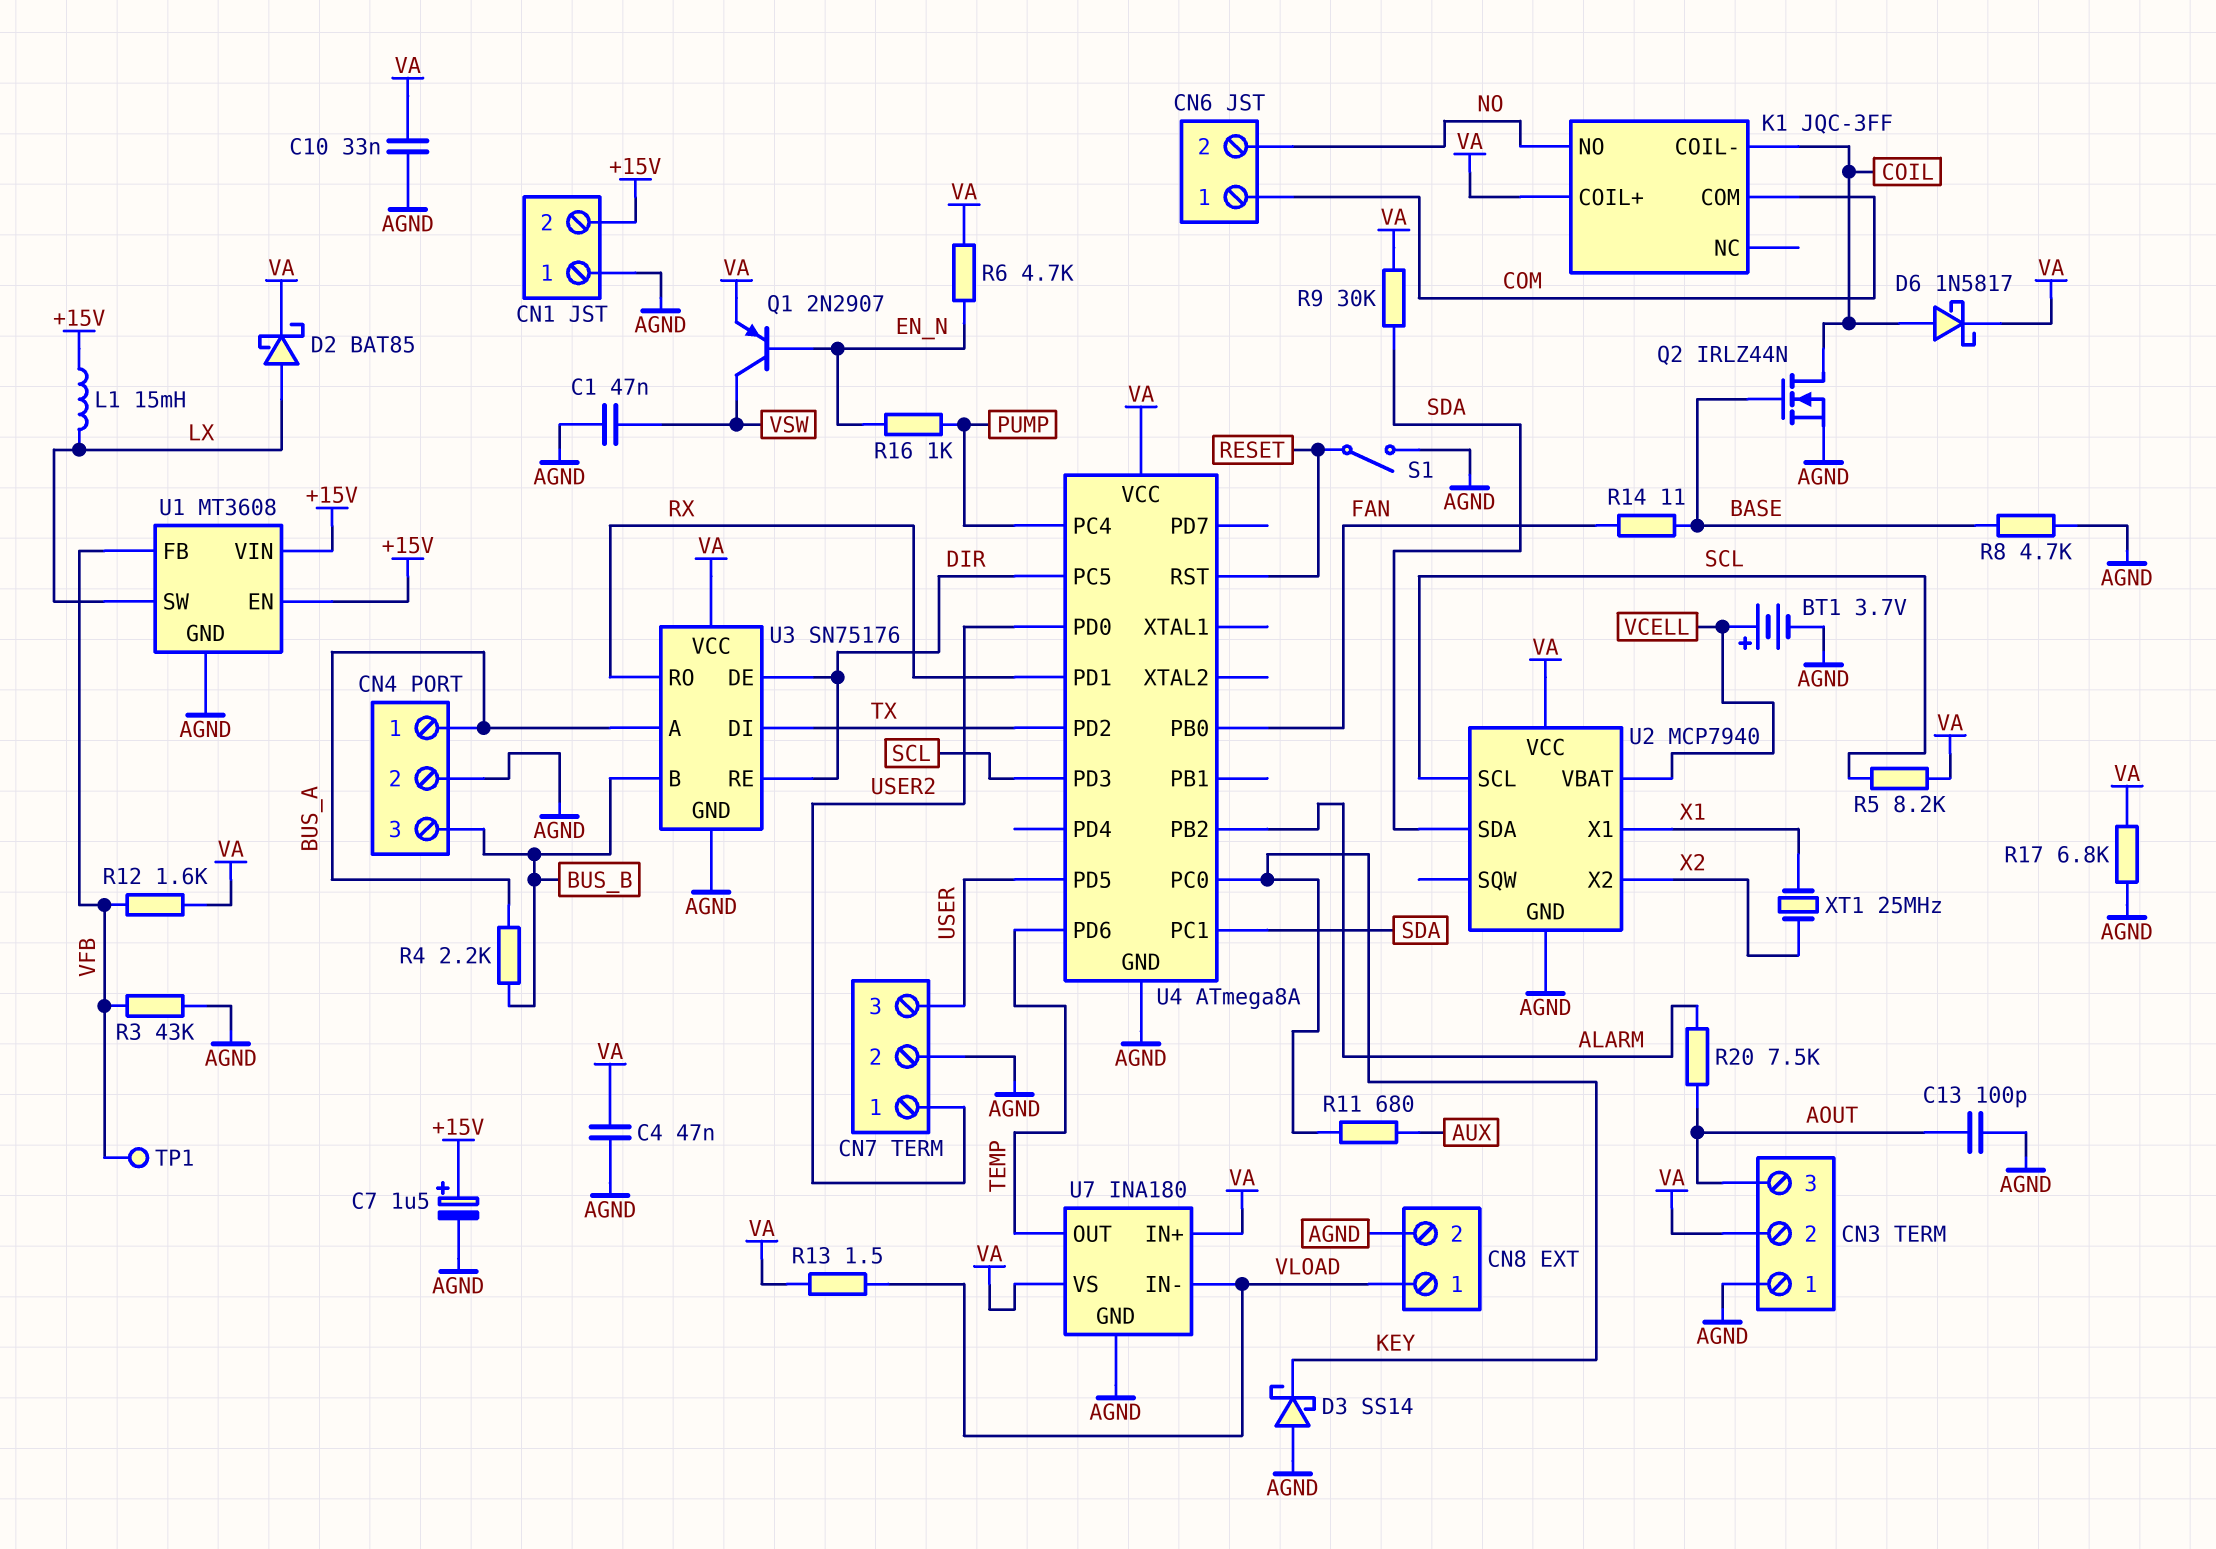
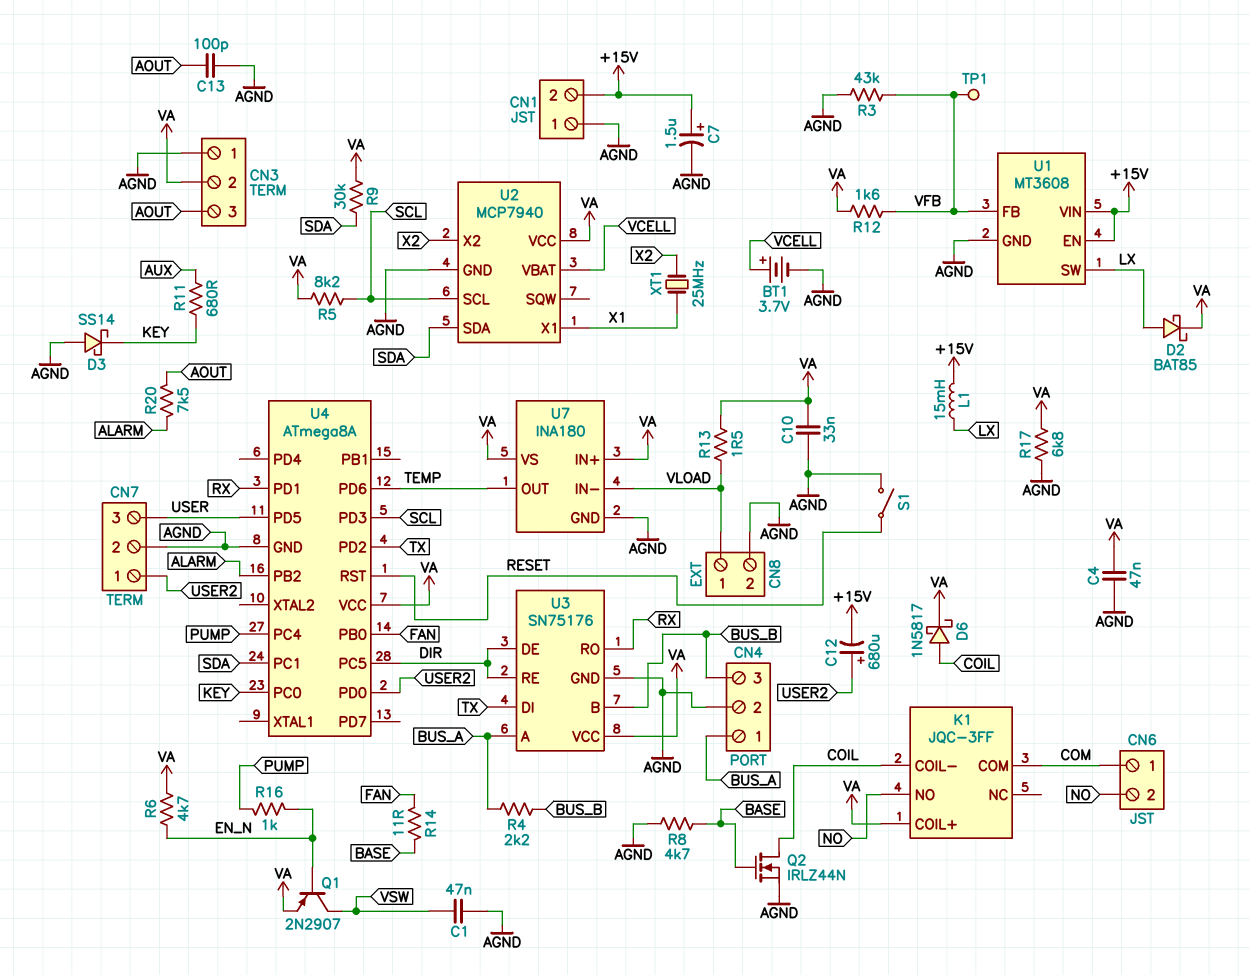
C12: none -> 680uF (plus USER2, minus +15V)

